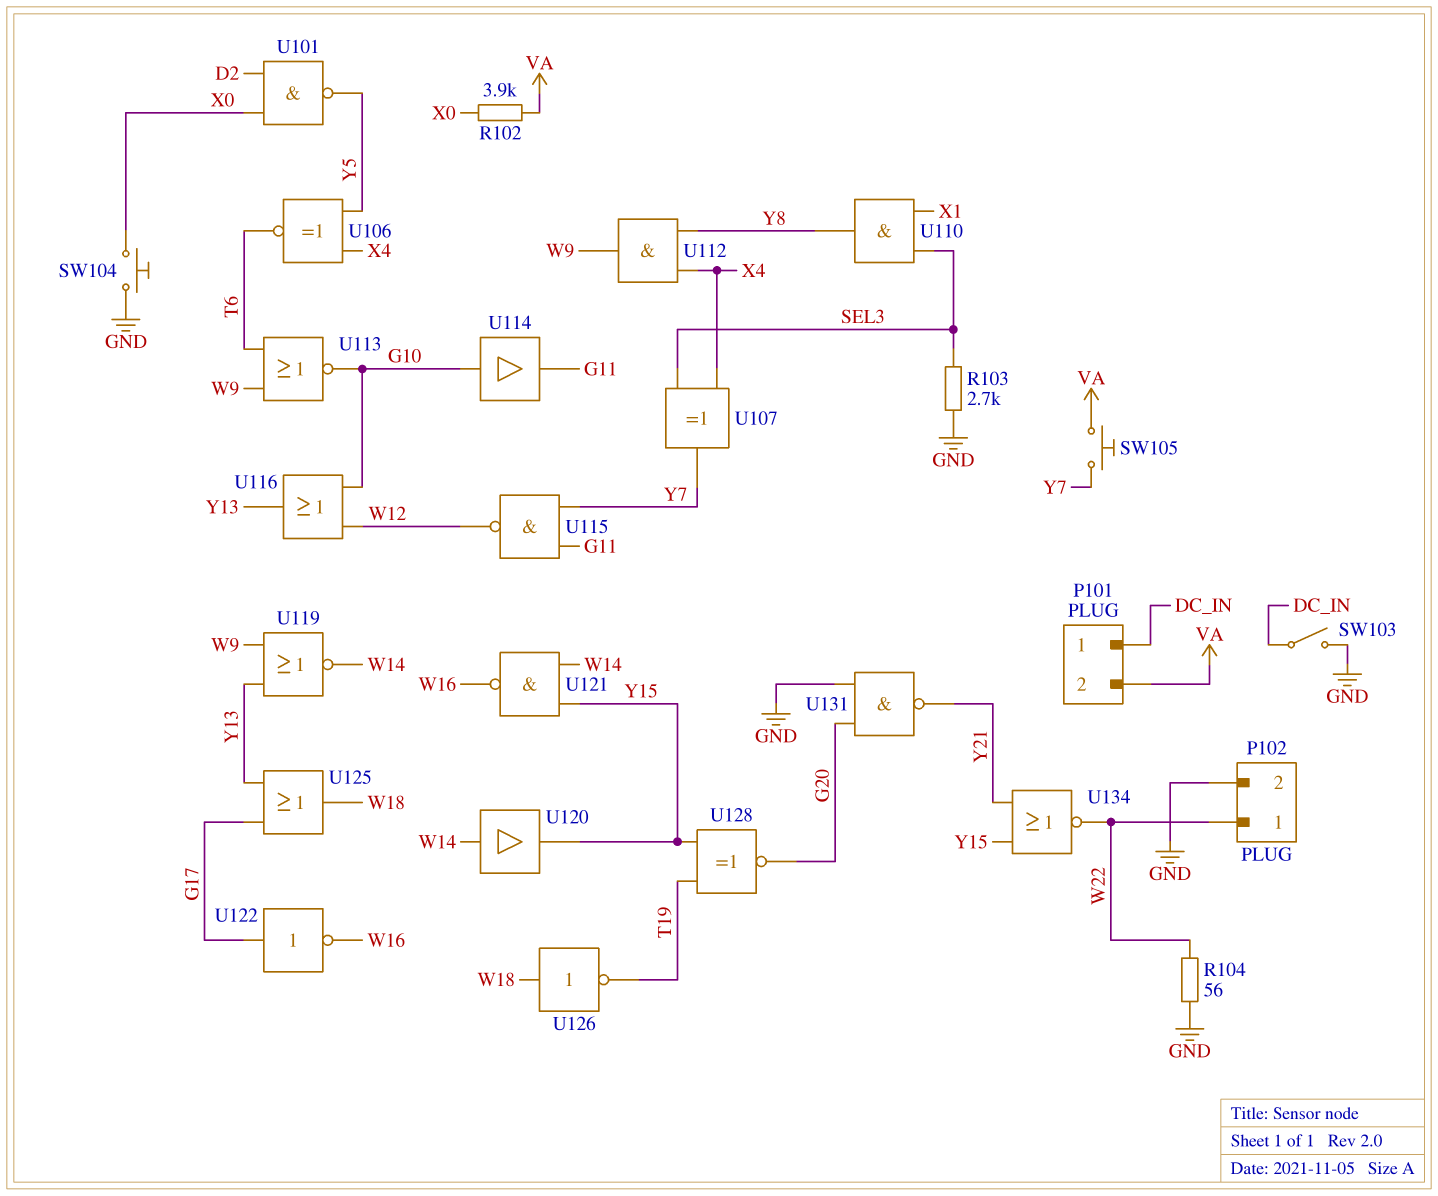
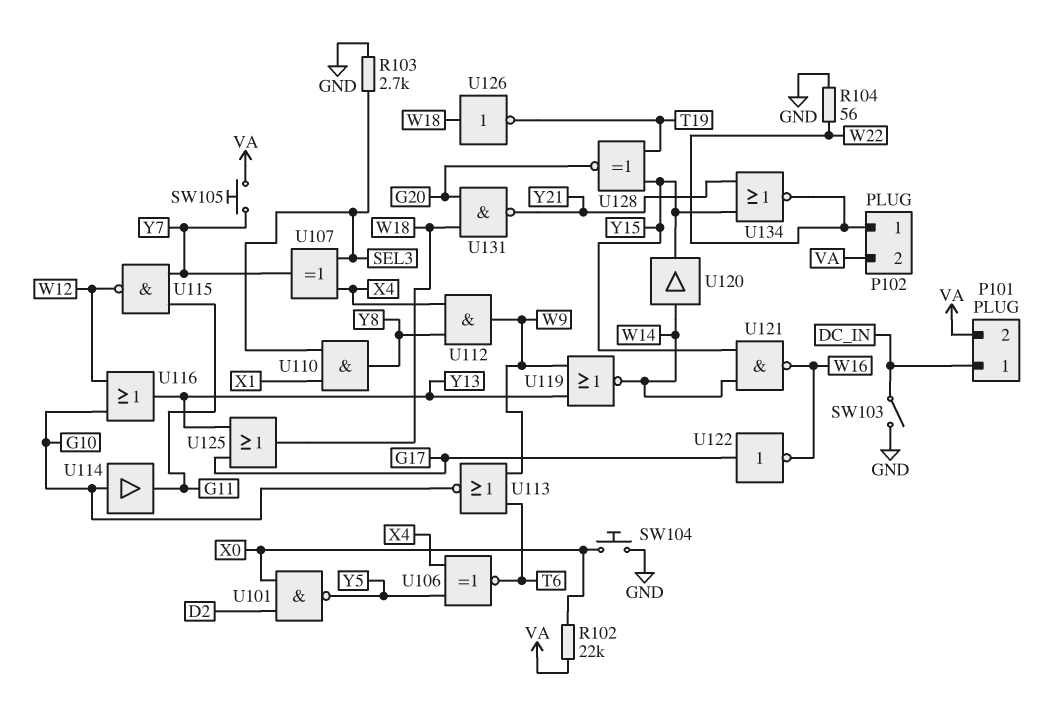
P102 pin 2: GND -> VA
R102: 3.9k (VA, X0) -> 22k (VA, X0)
U131: NAND (in G20, in GND, out Y21) -> NAND (in G20, in W18, out Y21)

